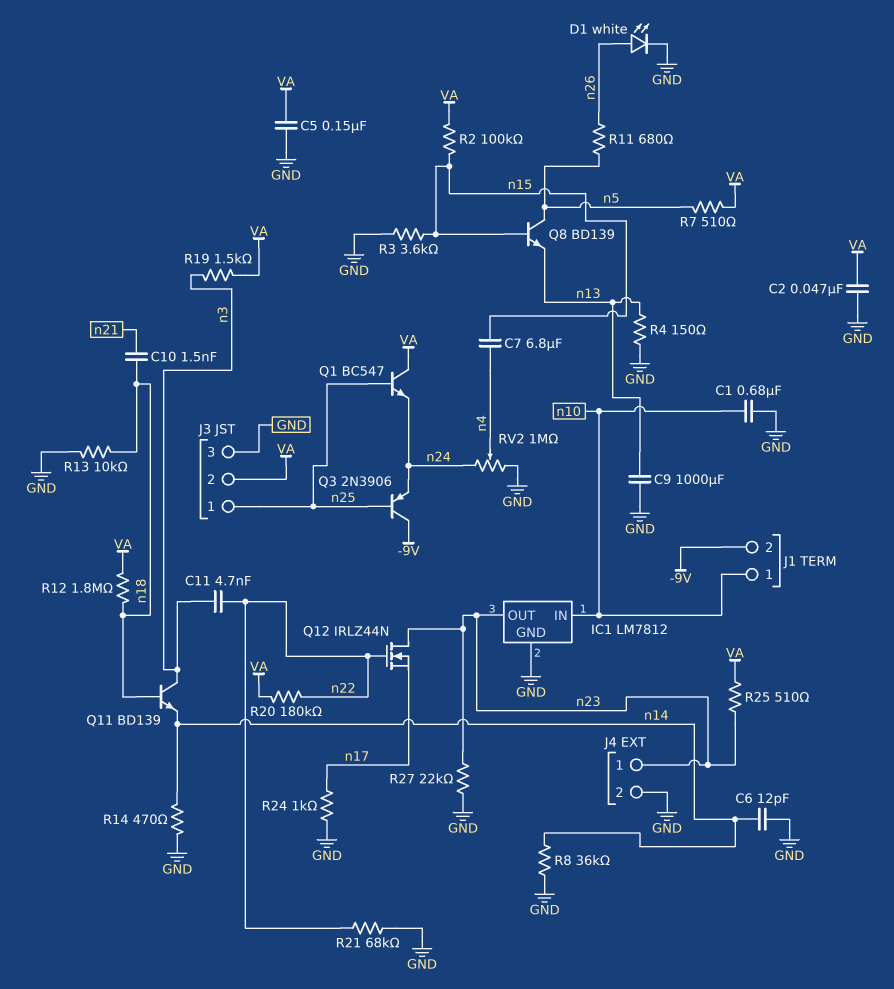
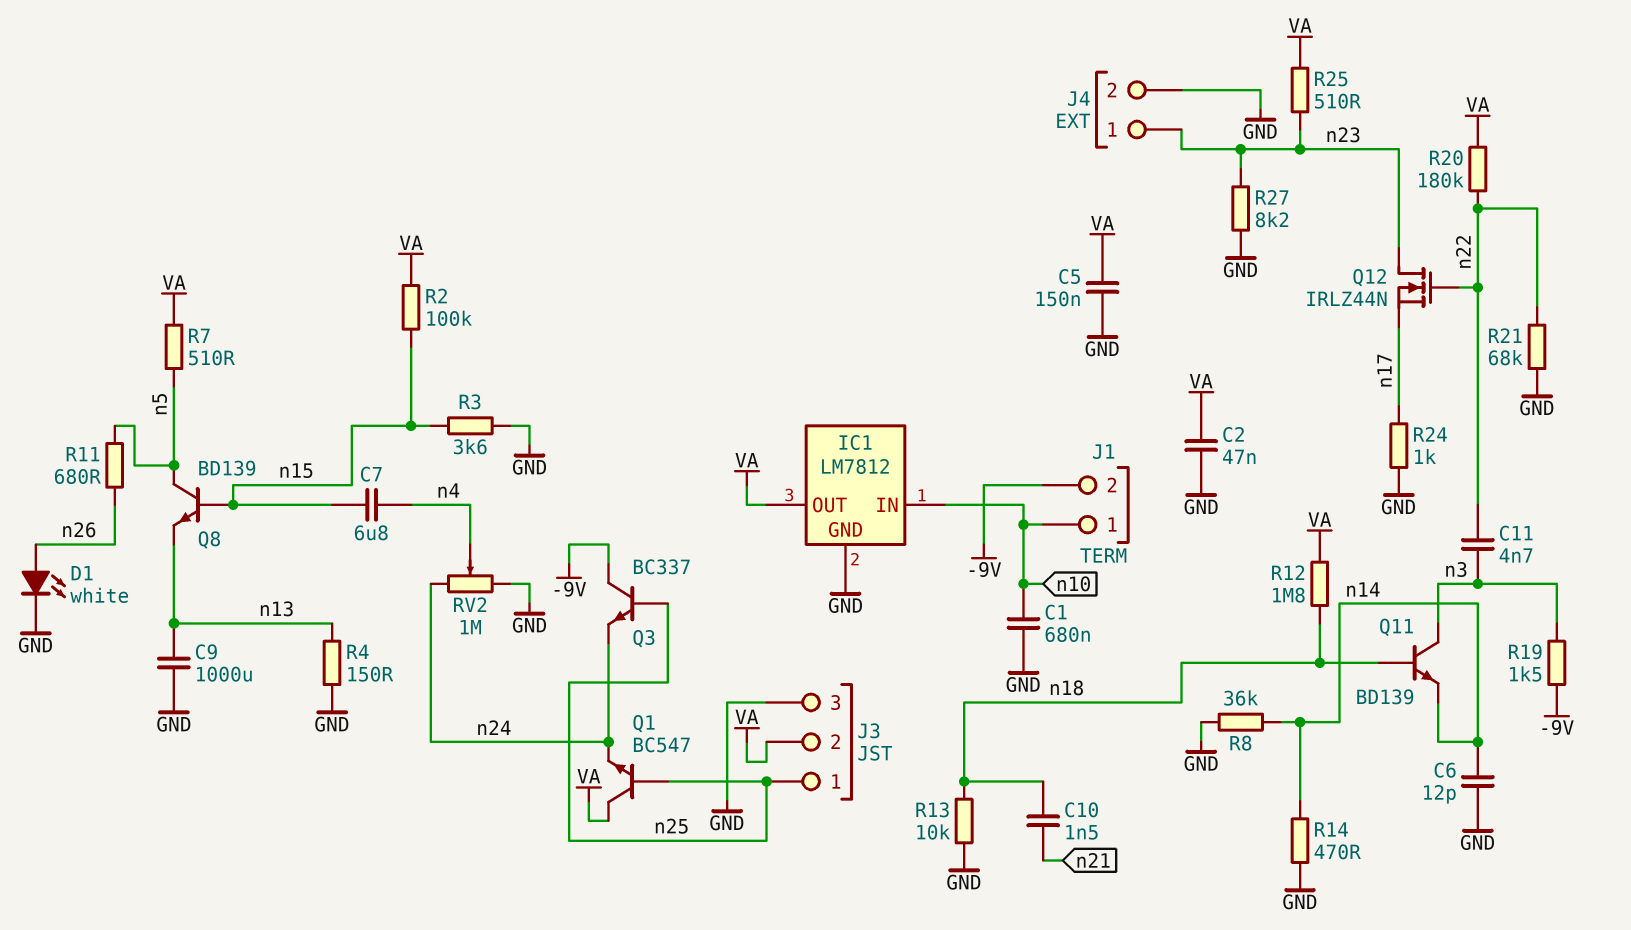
IC1 pin OUT: n23 -> VA
Q3: PNP 2N3906 (B n25, C -9V, E n24) -> NPN BC337 (B n25, C -9V, E n24)
R19: 1.5k (VA, n3) -> 1.5k (-9V, n3)
R27: 22k (GND, n23) -> 8.2k (GND, n23)

